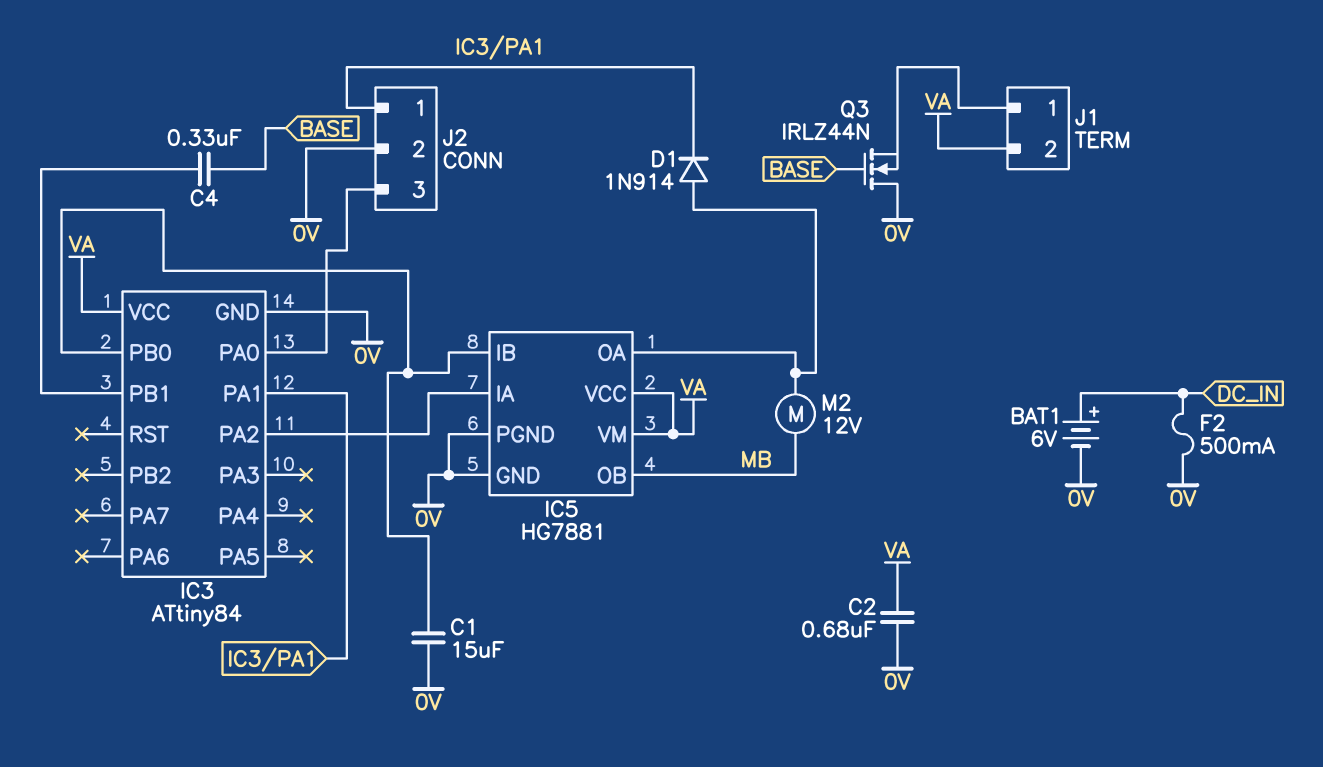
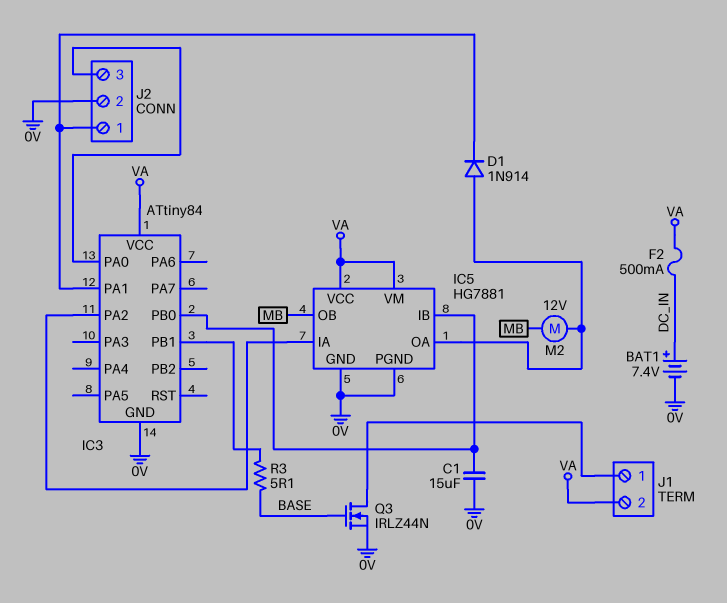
BAT1: 6V (plus DC_IN, minus 0V) -> 7.4V (plus DC_IN, minus 0V)
C2: 680nF (0V, VA) -> none
C4: 330nF (BASE, IC3/PB1) -> none
F2: 500mA (0V, DC_IN) -> 500mA (DC_IN, VA)
Q3: NMOS IRLZ44N (G BASE, D 0V, S J1/1) -> NMOS IRLZ44N (G BASE, D J1/1, S 0V)
R3: none -> 5.1 (BASE, IC3/PB1)

